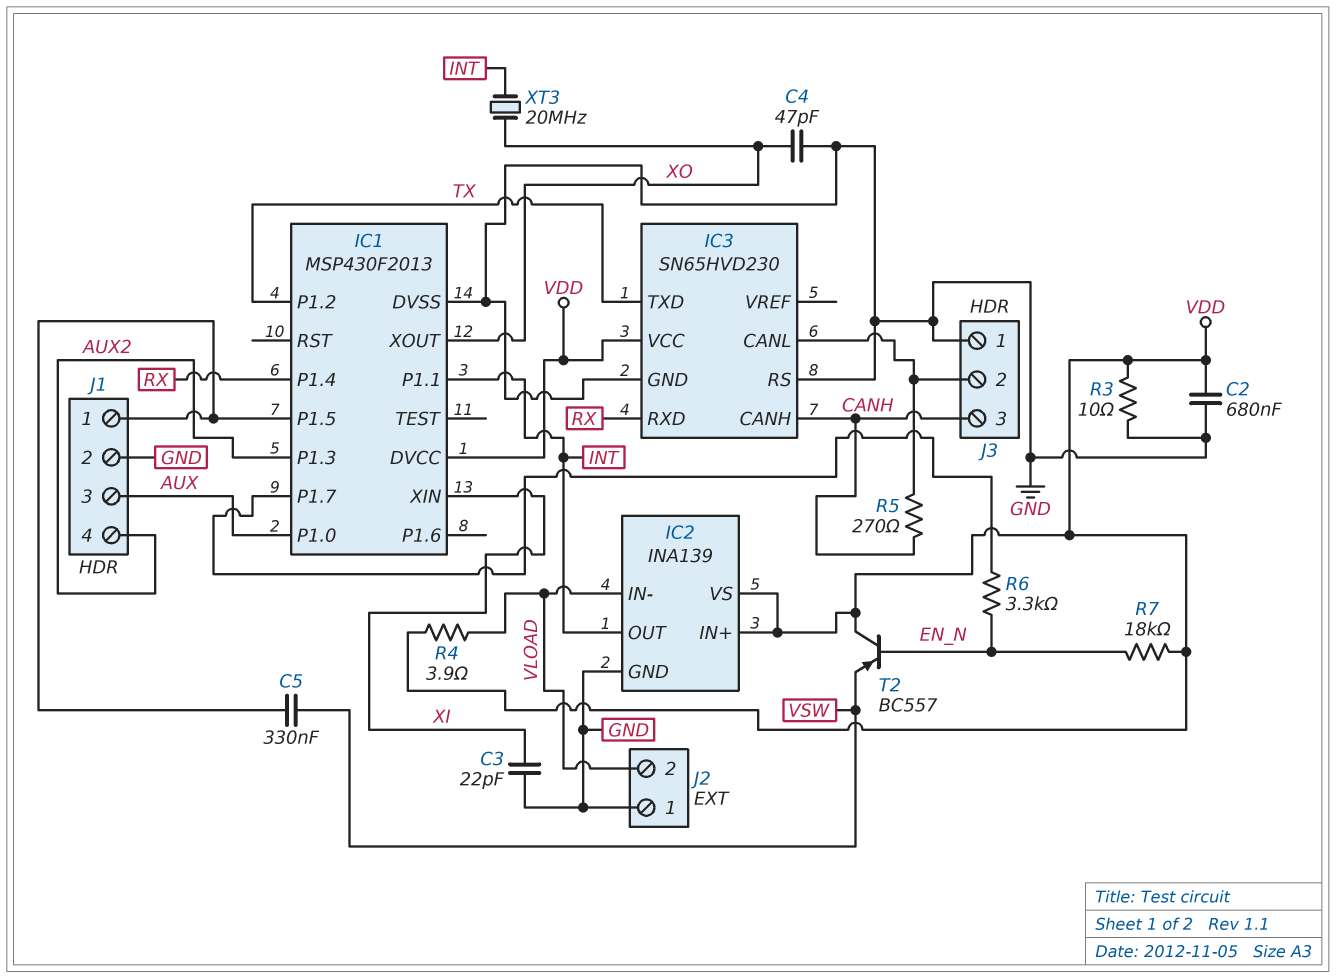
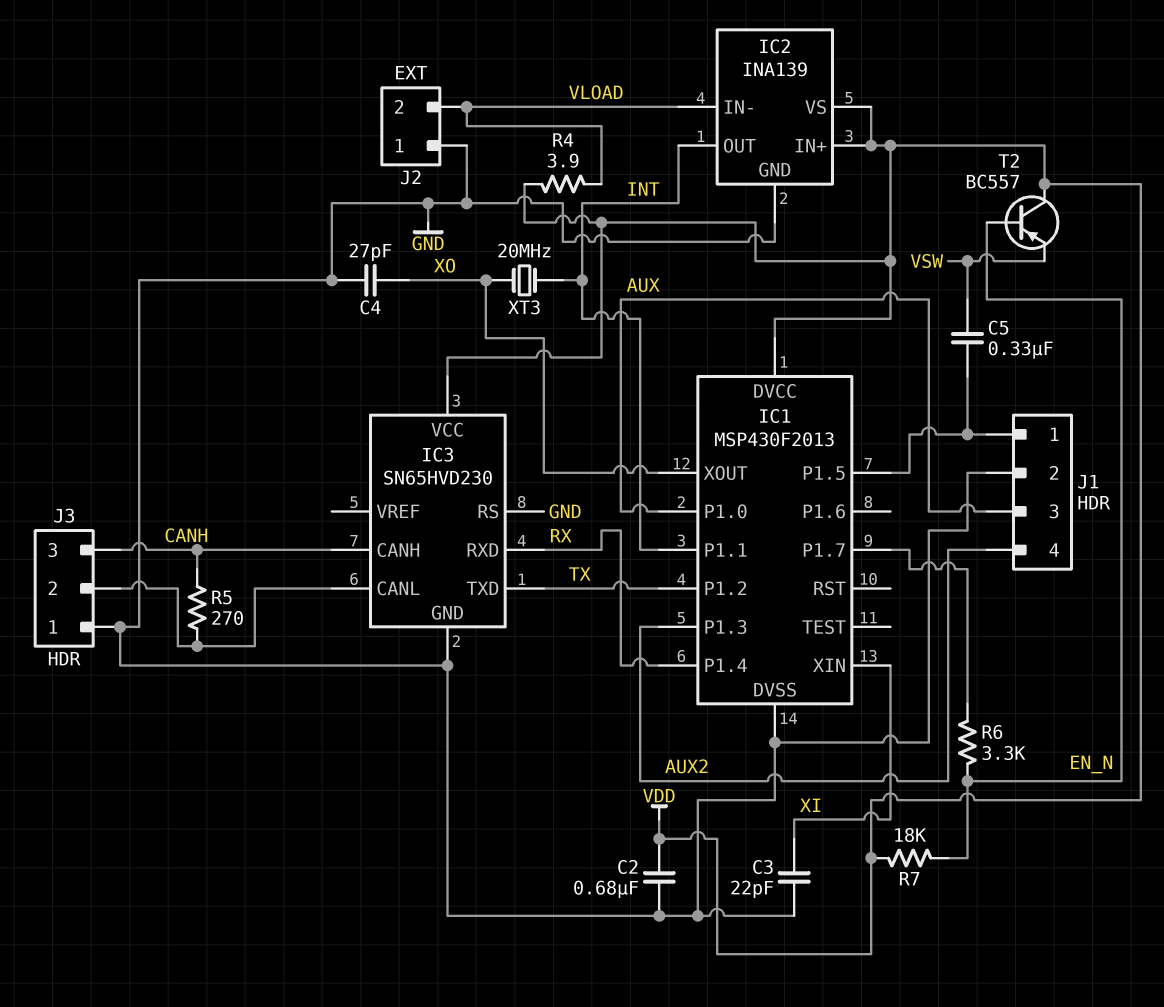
C4: 47pF (GND, XO) -> 27pF (GND, XO)
R3: 10 (GND, VDD) -> none

